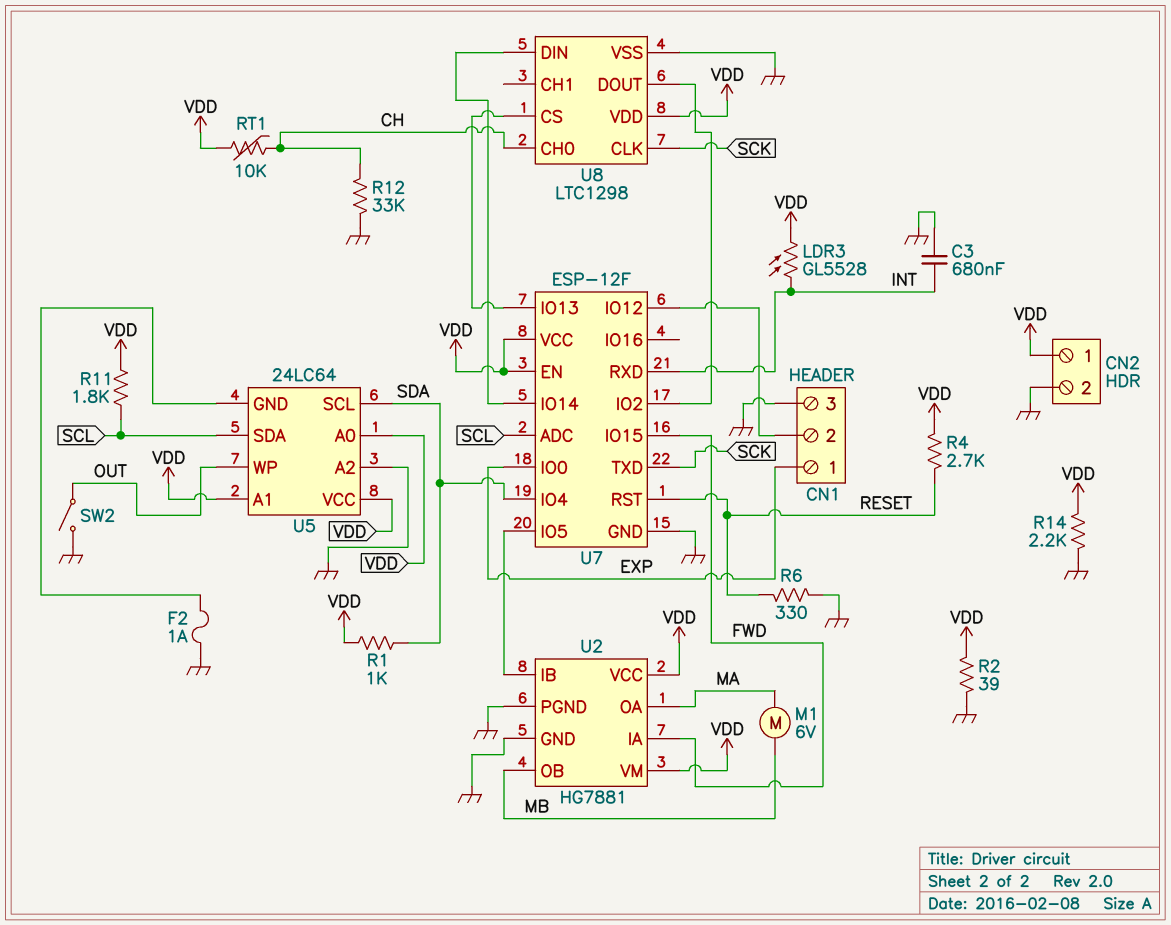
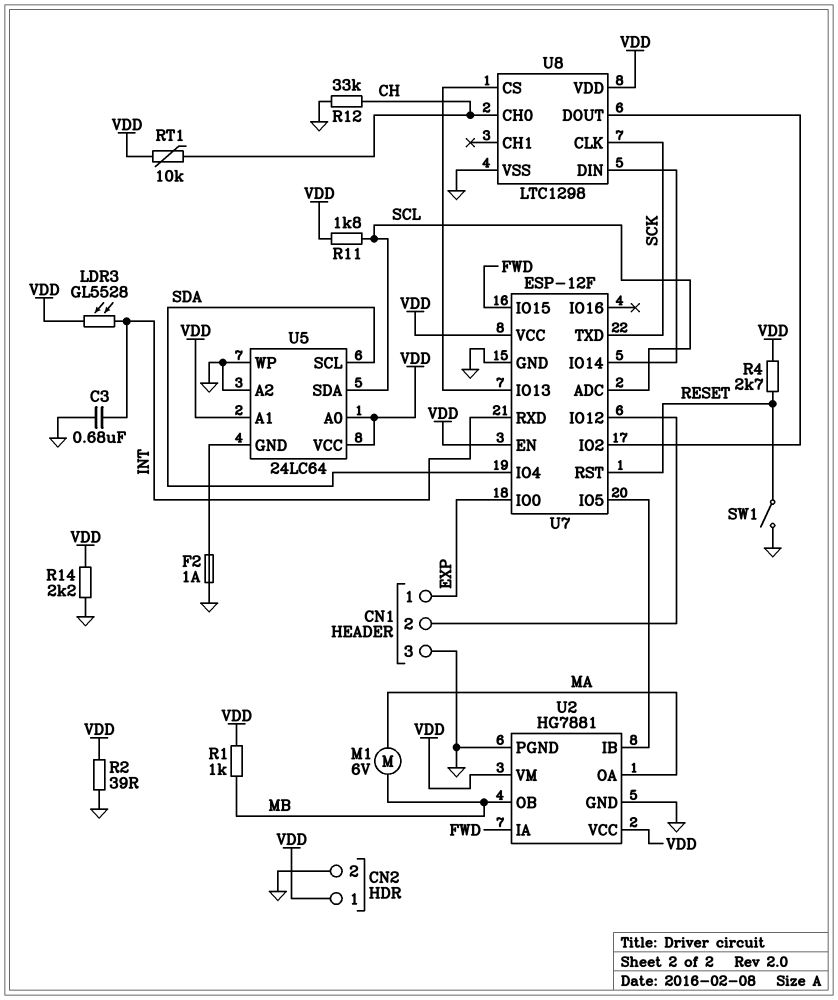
R1: 1k (SDA, VDD) -> 1k (MB, VDD)
R6: 330 (GND, RESET) -> none
SW1: none -> switch (GND, RESET)
SW2: switch (GND, OUT) -> none
U5 pin WP: OUT -> GND

